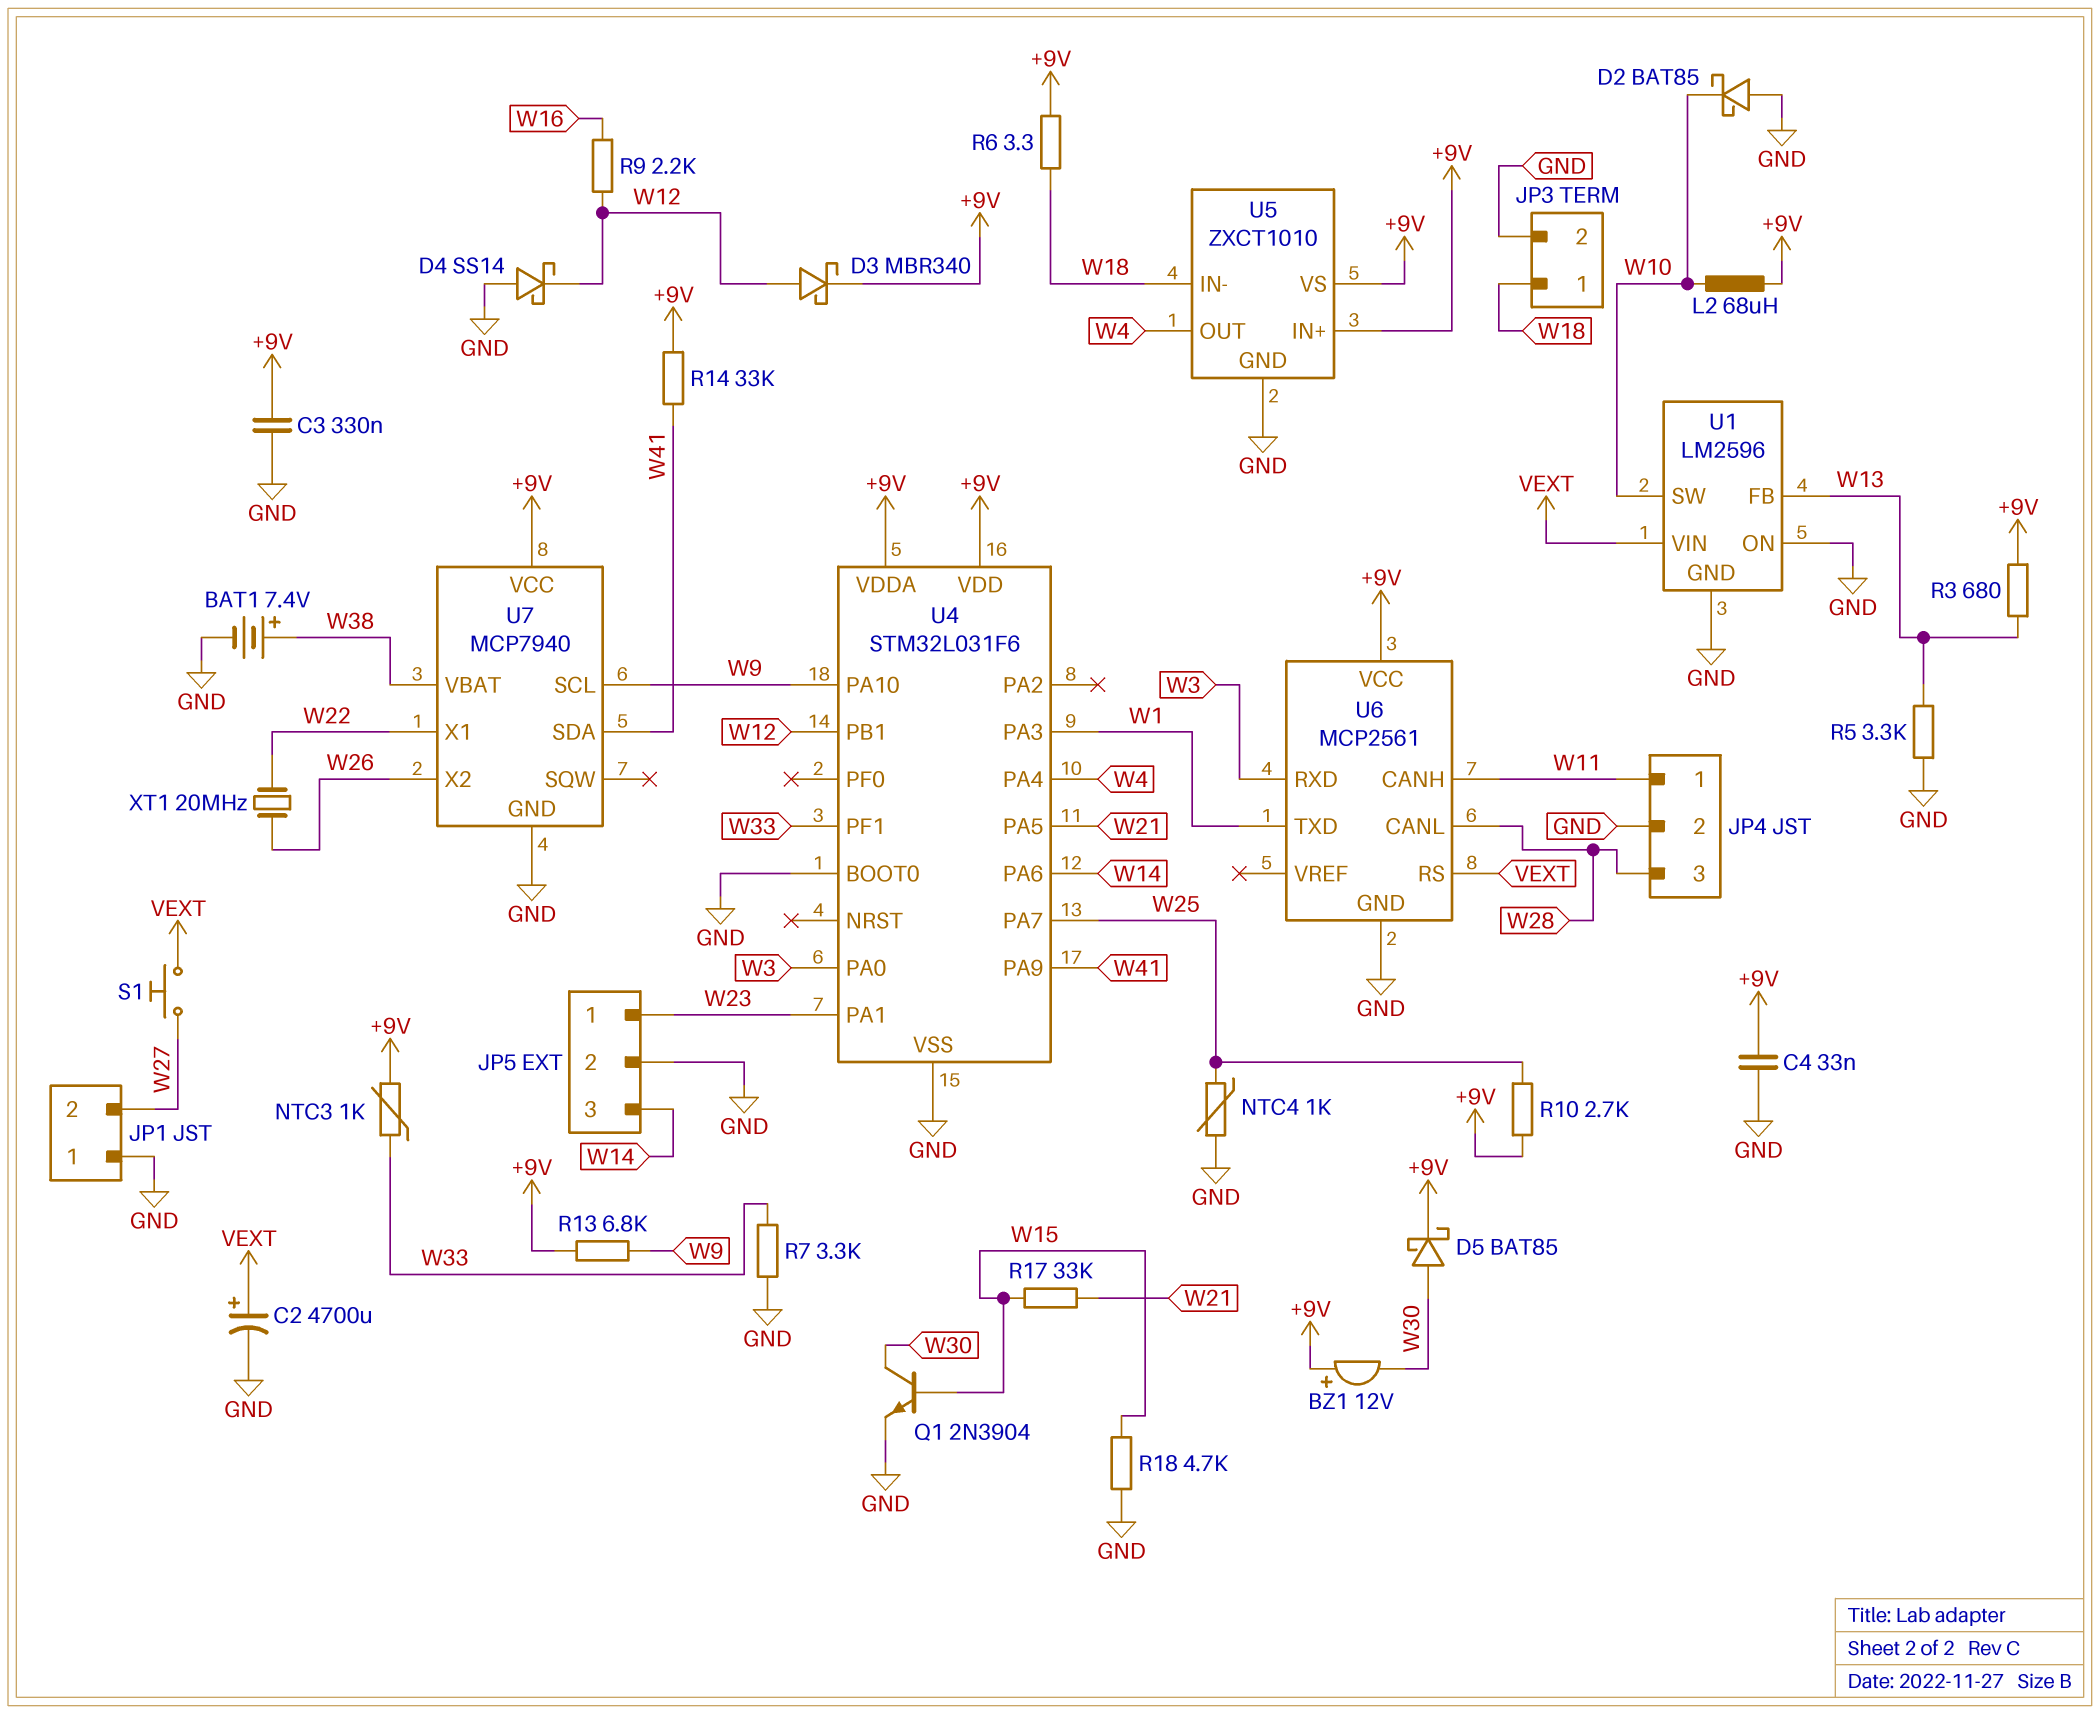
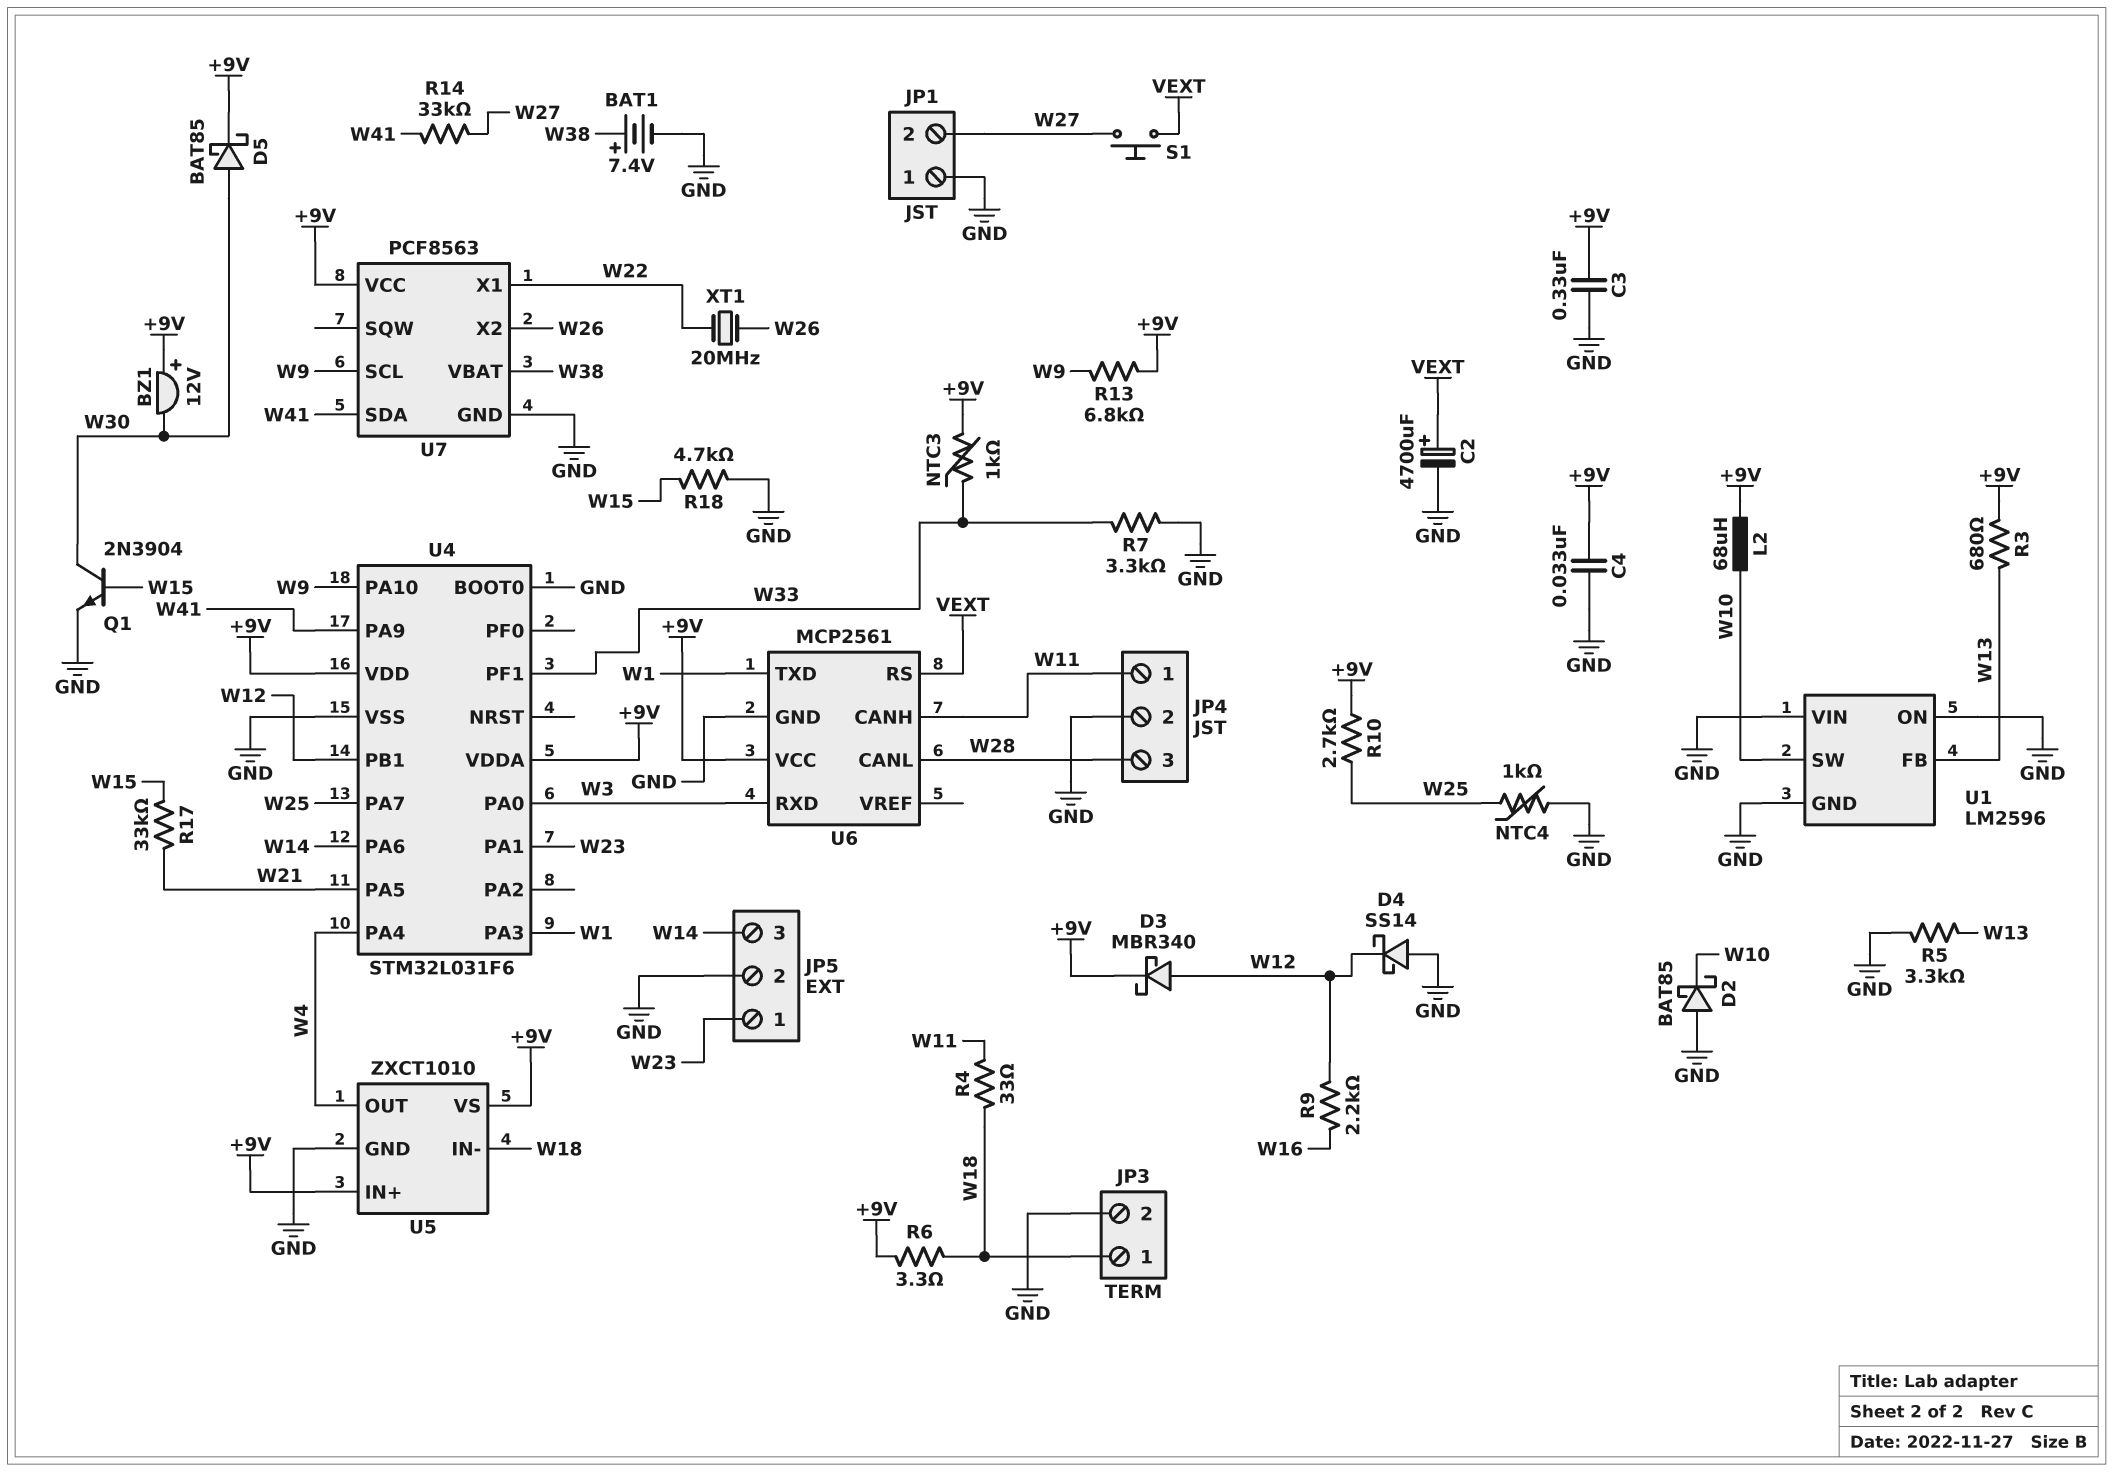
R4: none -> 33 (W11, W18)
R14: 33k (+9V, W41) -> 33k (W27, W41)
U1 pin VIN: VEXT -> GND
U7: MCP7940 -> PCF8563

